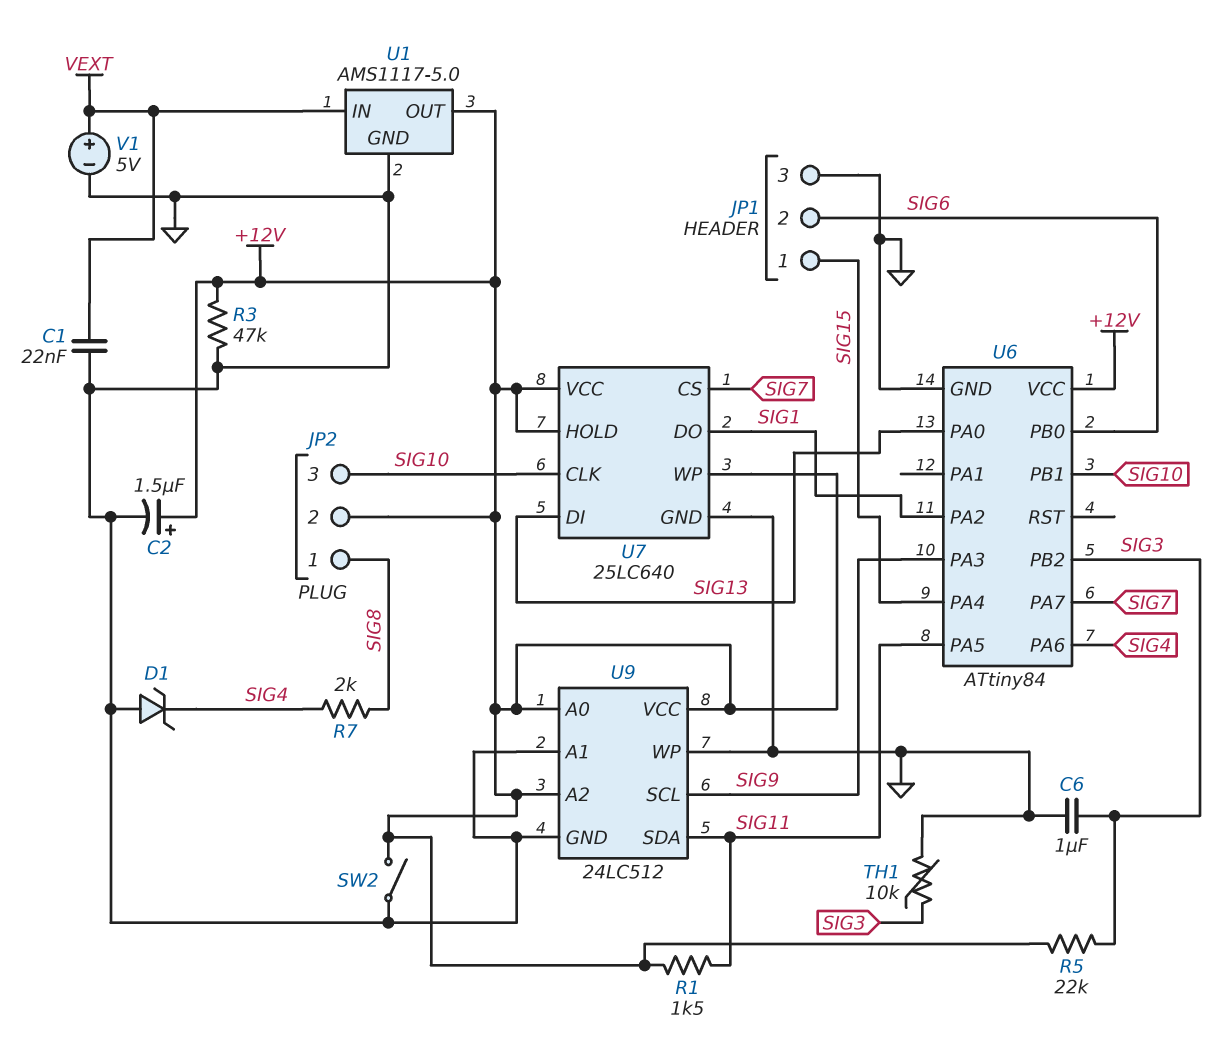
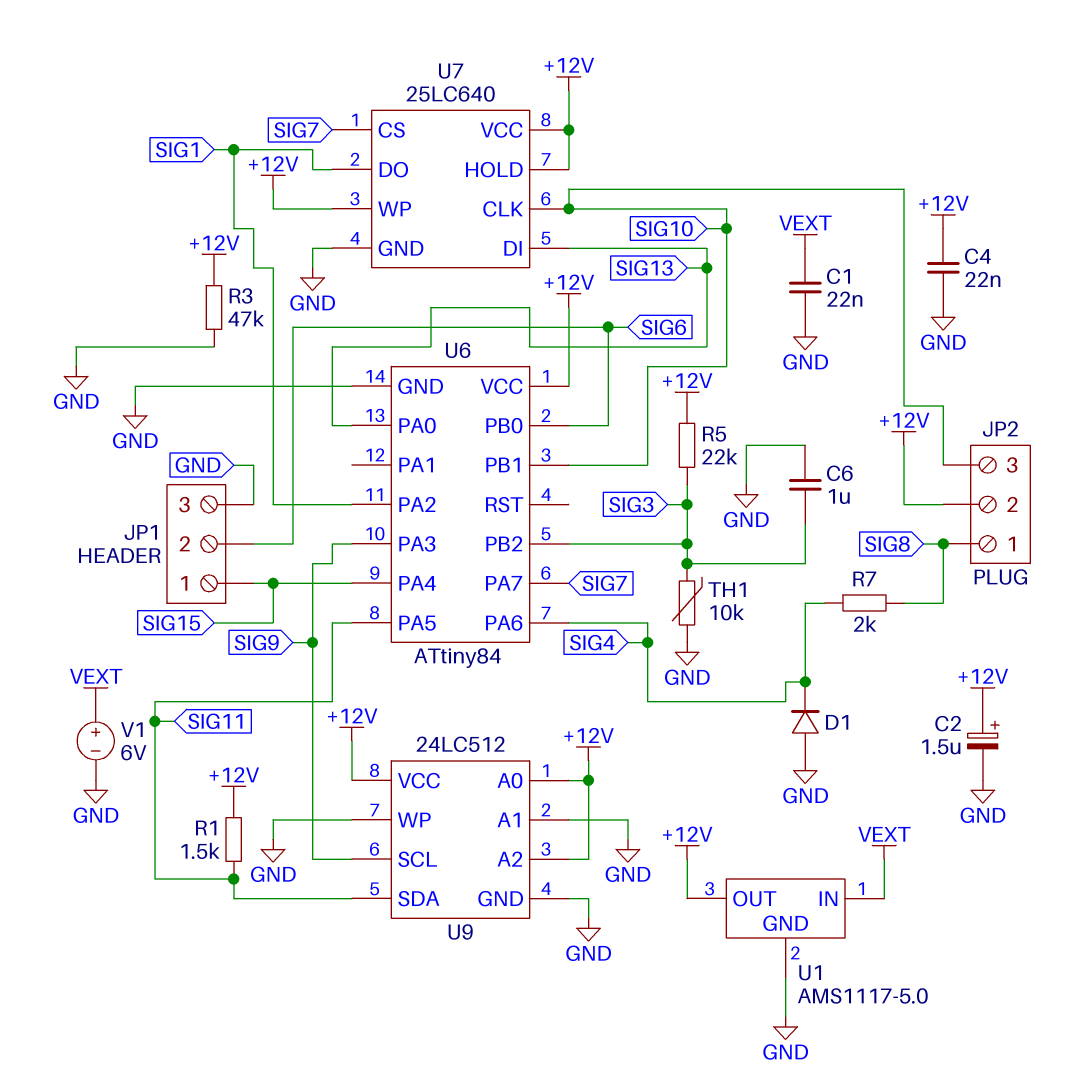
C4: none -> 22nF (+12V, GND)
D1: zener (A GND, K SIG4) -> diode (A GND, K SIG4)
SW2: switch (+12V, GND) -> none
V1: 5V (plus VEXT, minus GND) -> 6V (plus VEXT, minus GND)

